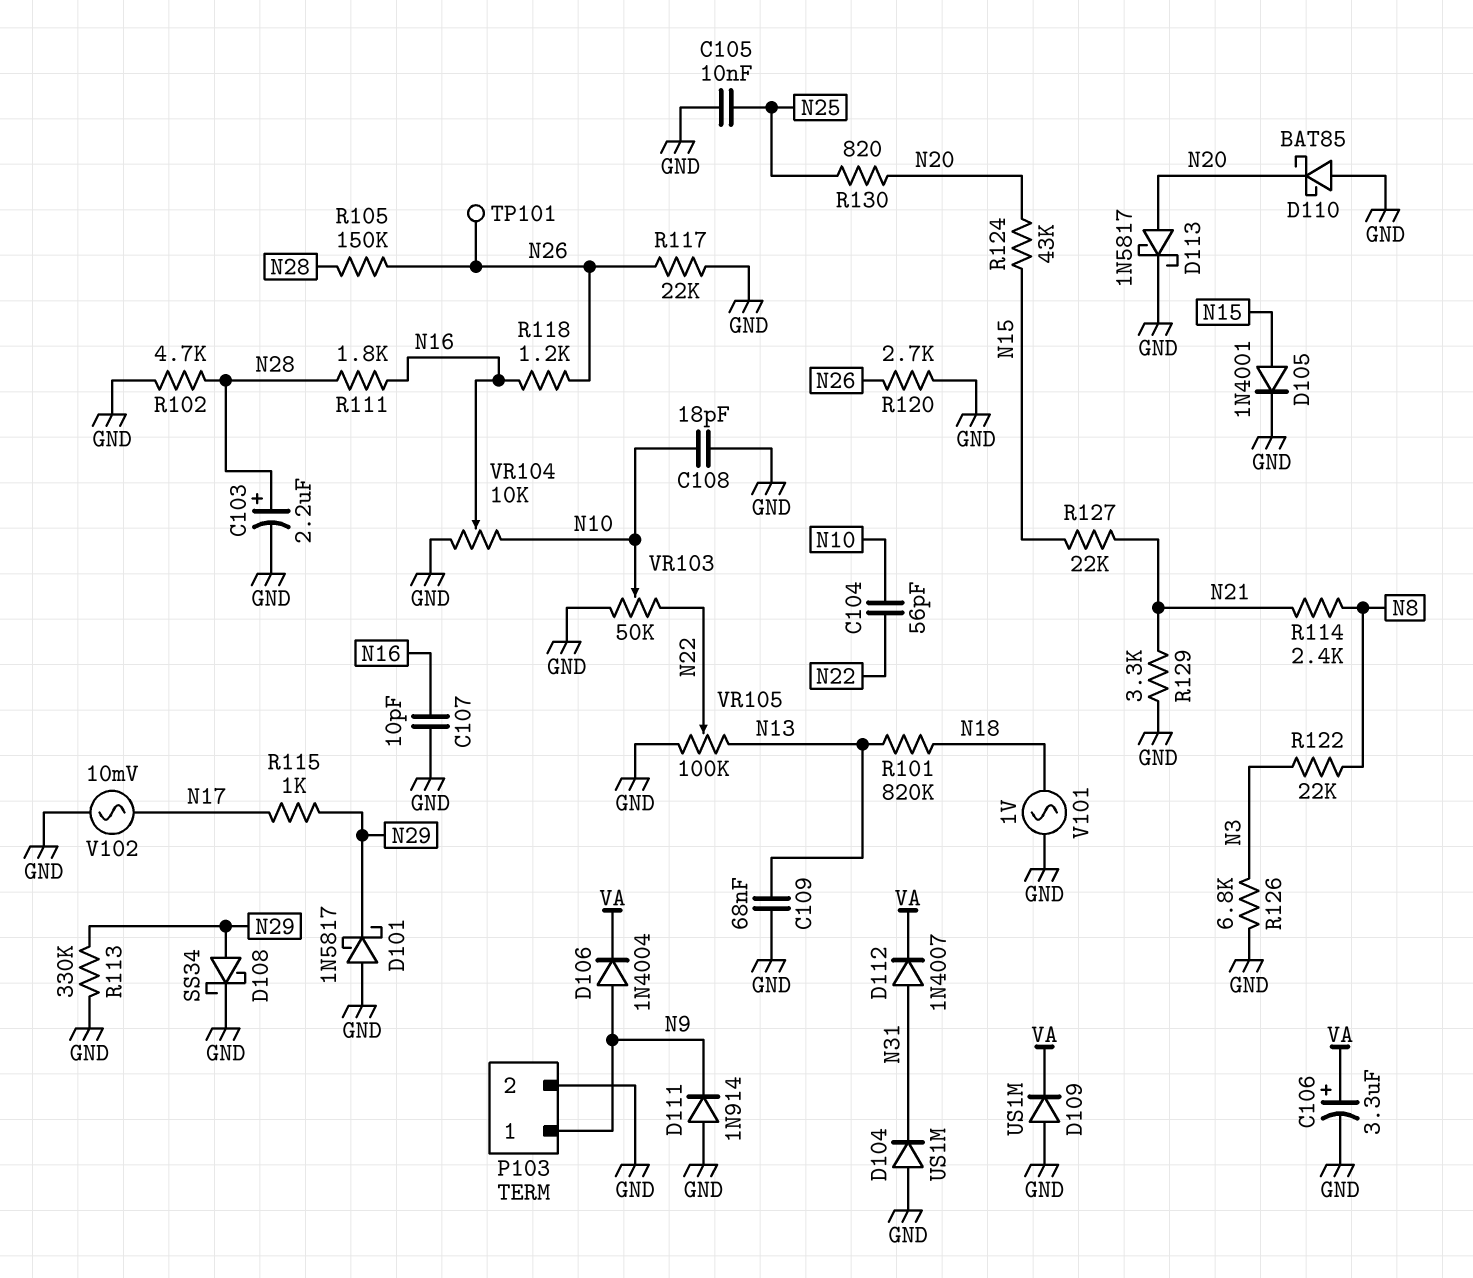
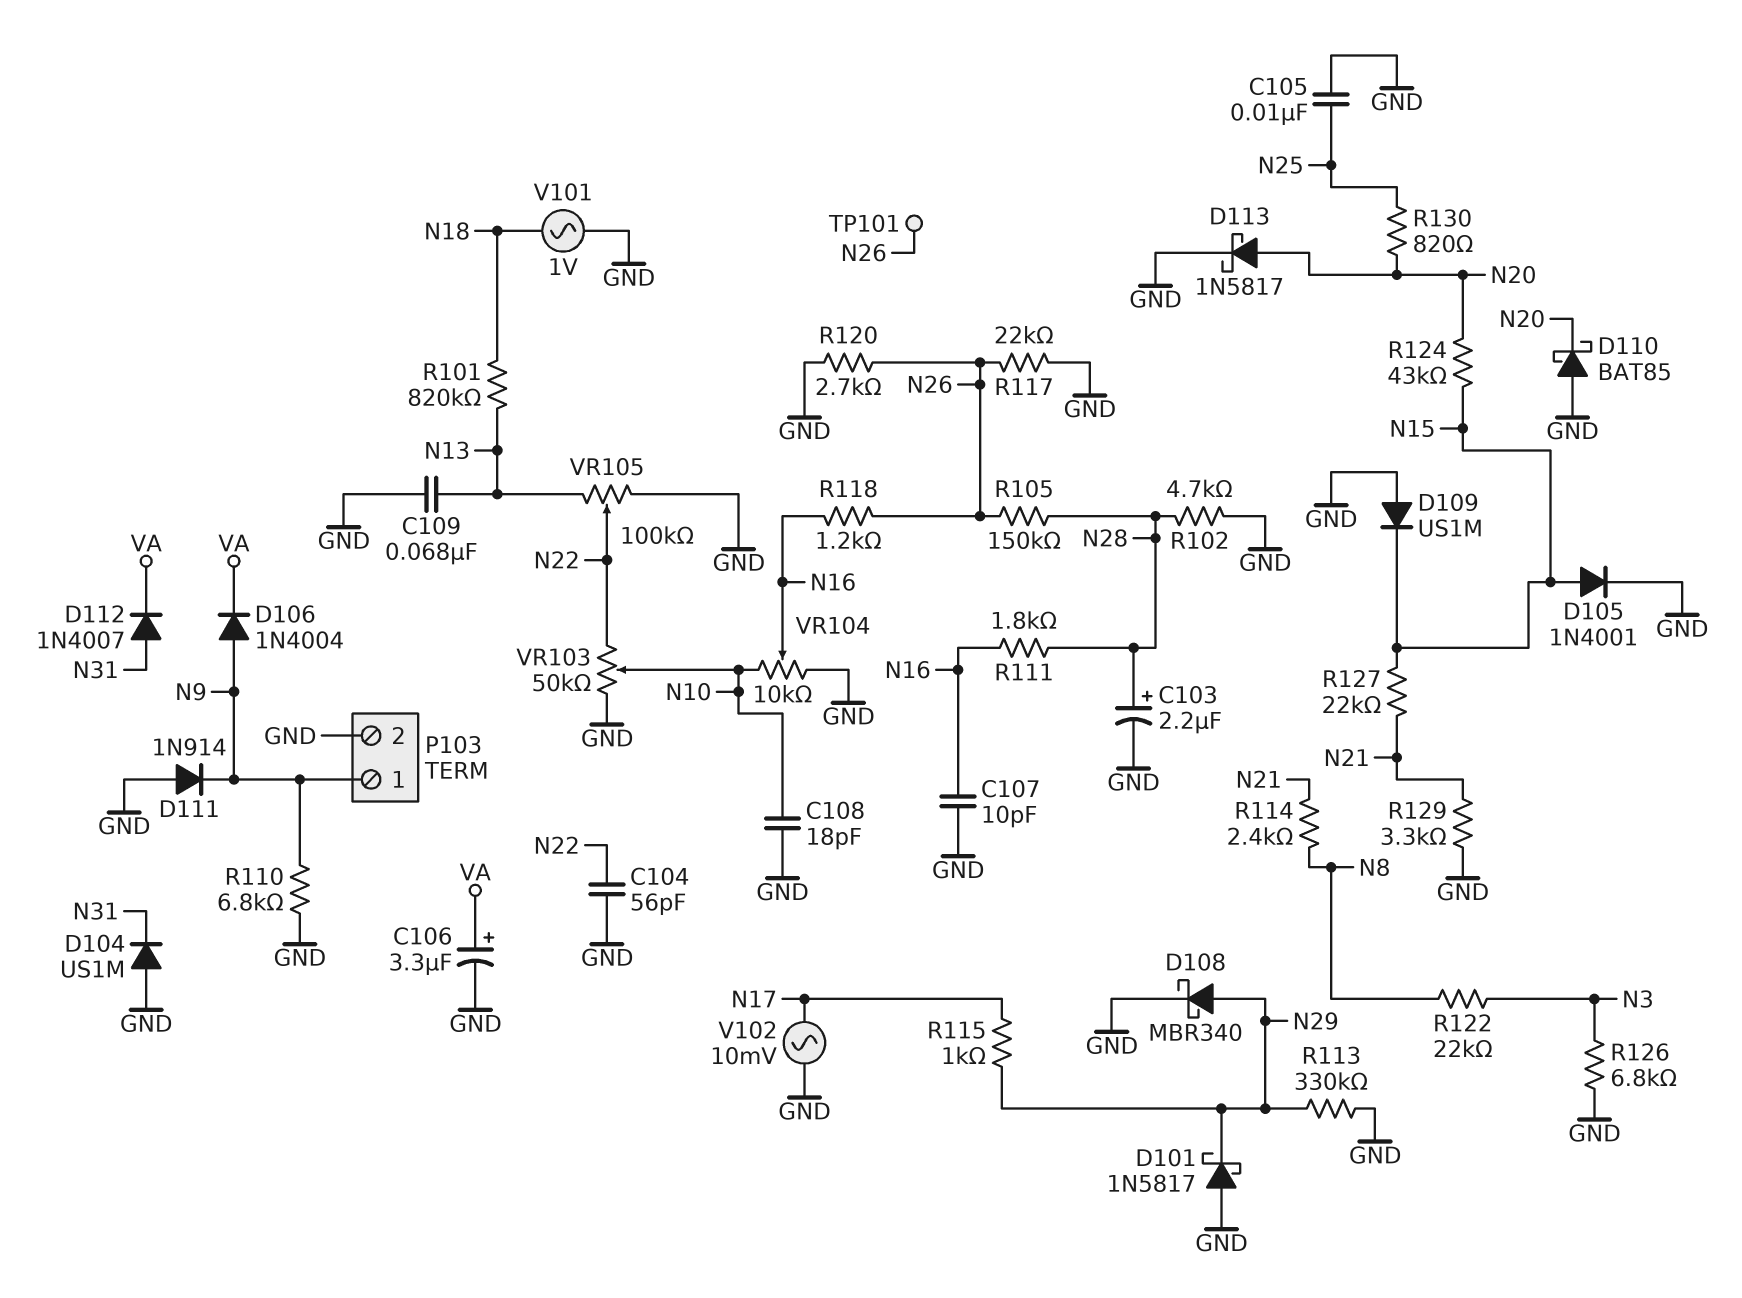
C104: 56pF (N10, N22) -> 56pF (GND, N22)
D108: schottky SS34 (A N29, K GND) -> schottky MBR340 (A N29, K GND)
D109: diode US1M (A GND, K VA) -> diode US1M (A GND, K N15)
R110: none -> 6.8k (GND, N9)

